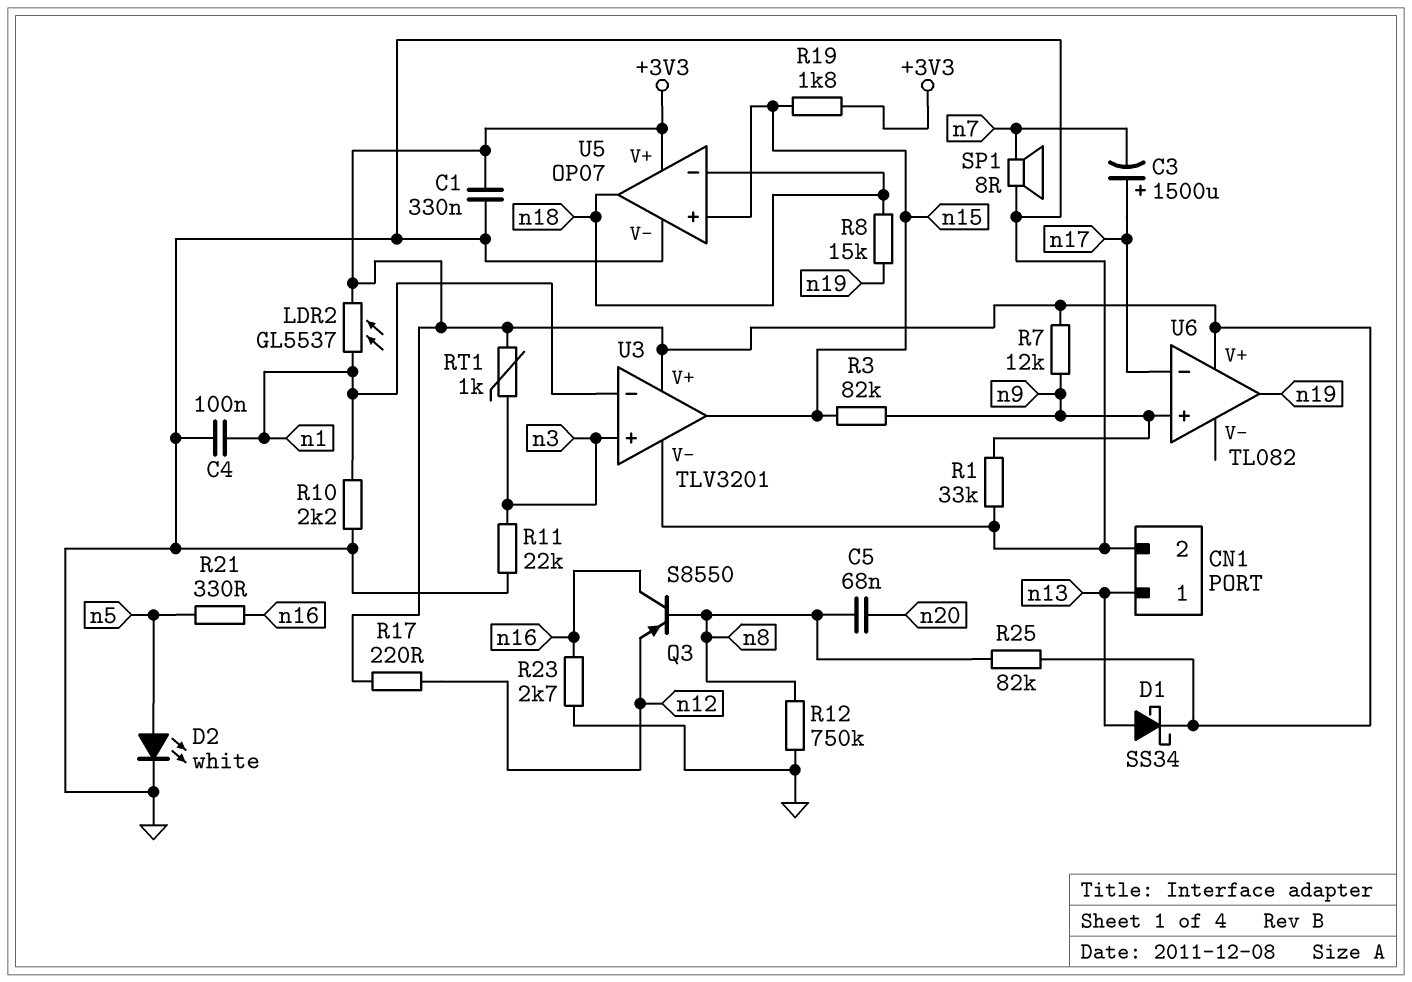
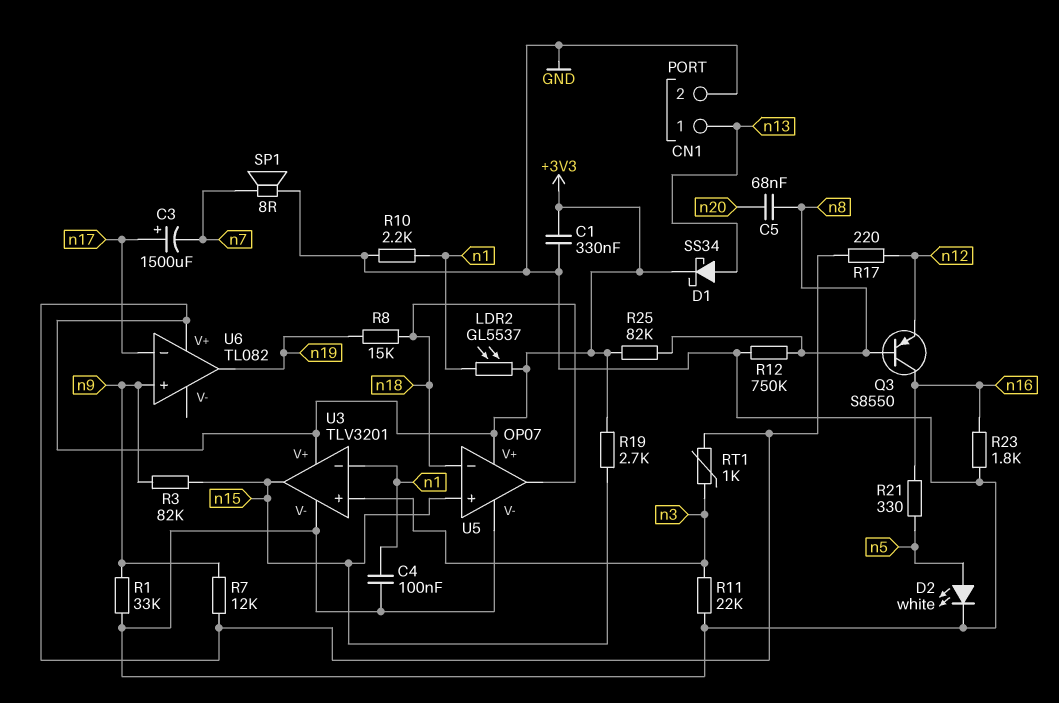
R19: 1.8k (+3V3, n15) -> 2.7k (+3V3, n15)
R23: 2.7k (GND, n16) -> 1.8k (GND, n16)

